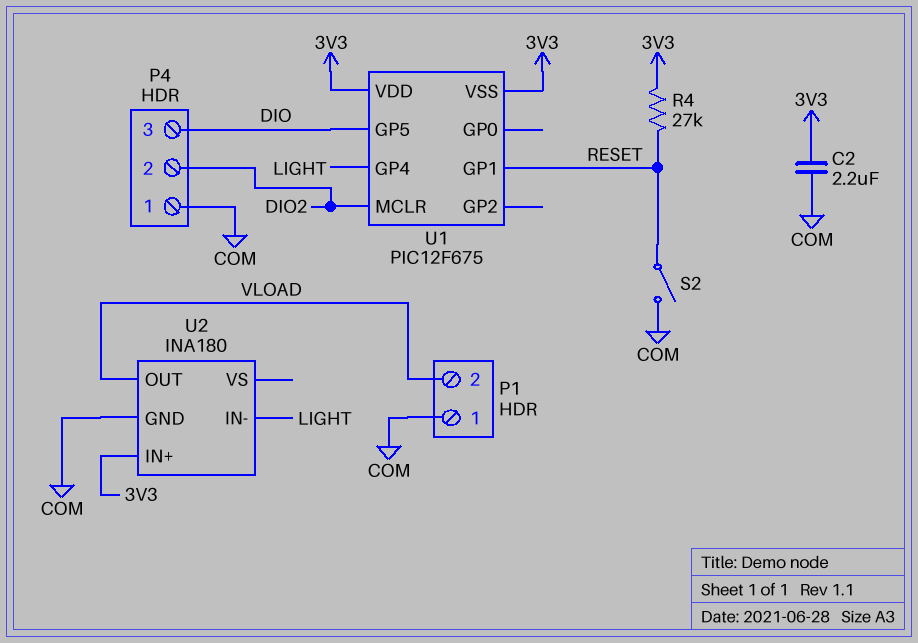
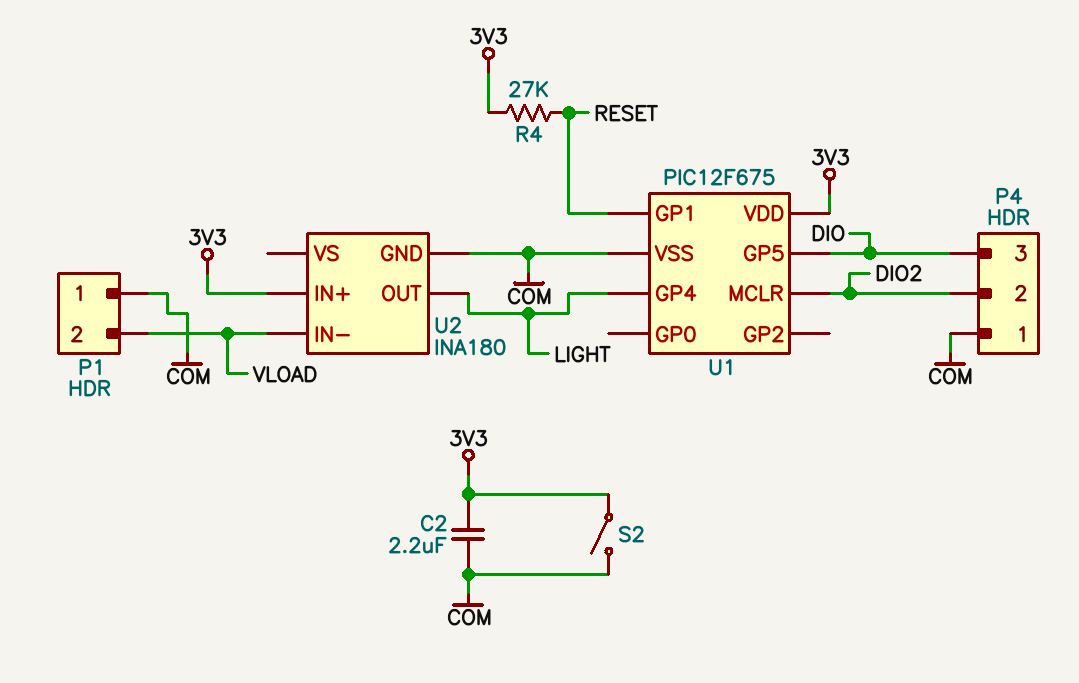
S2: switch (COM, RESET) -> switch (3V3, COM)
U1 pin VSS: 3V3 -> COM
U2 pin IN-: LIGHT -> VLOAD
U2 pin OUT: VLOAD -> LIGHT

